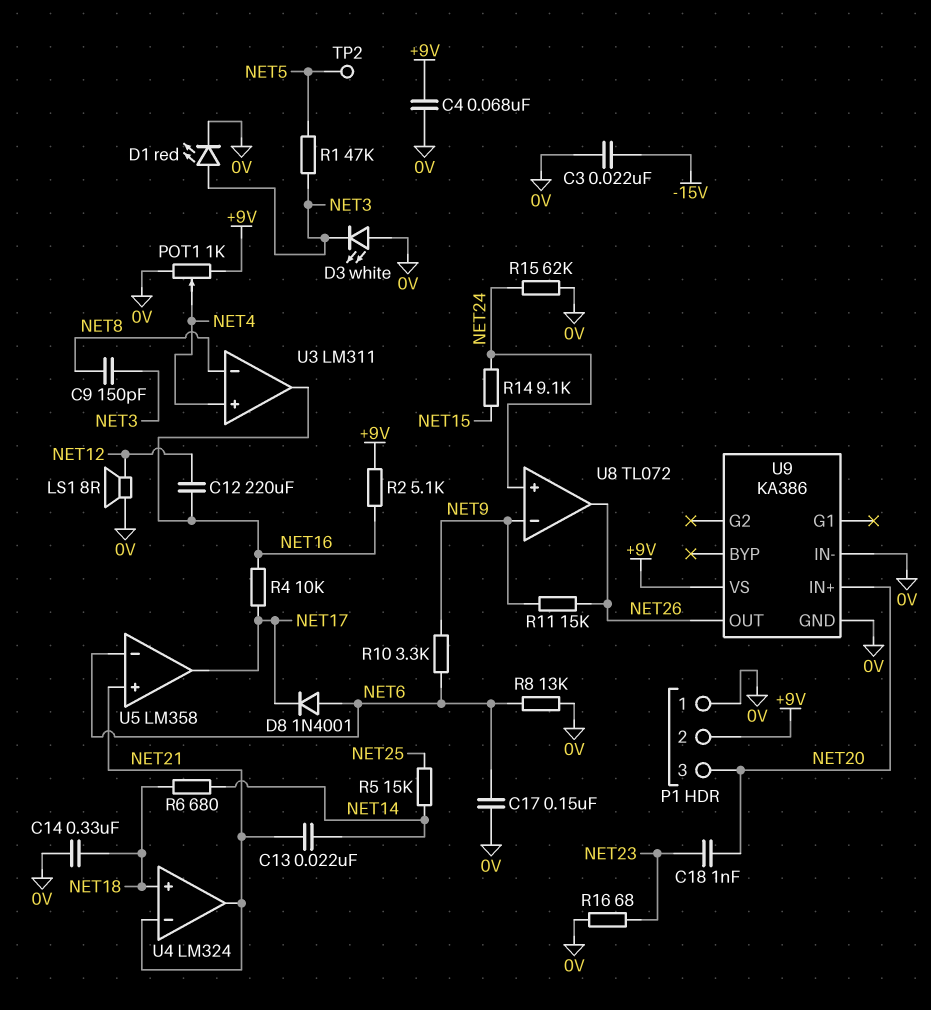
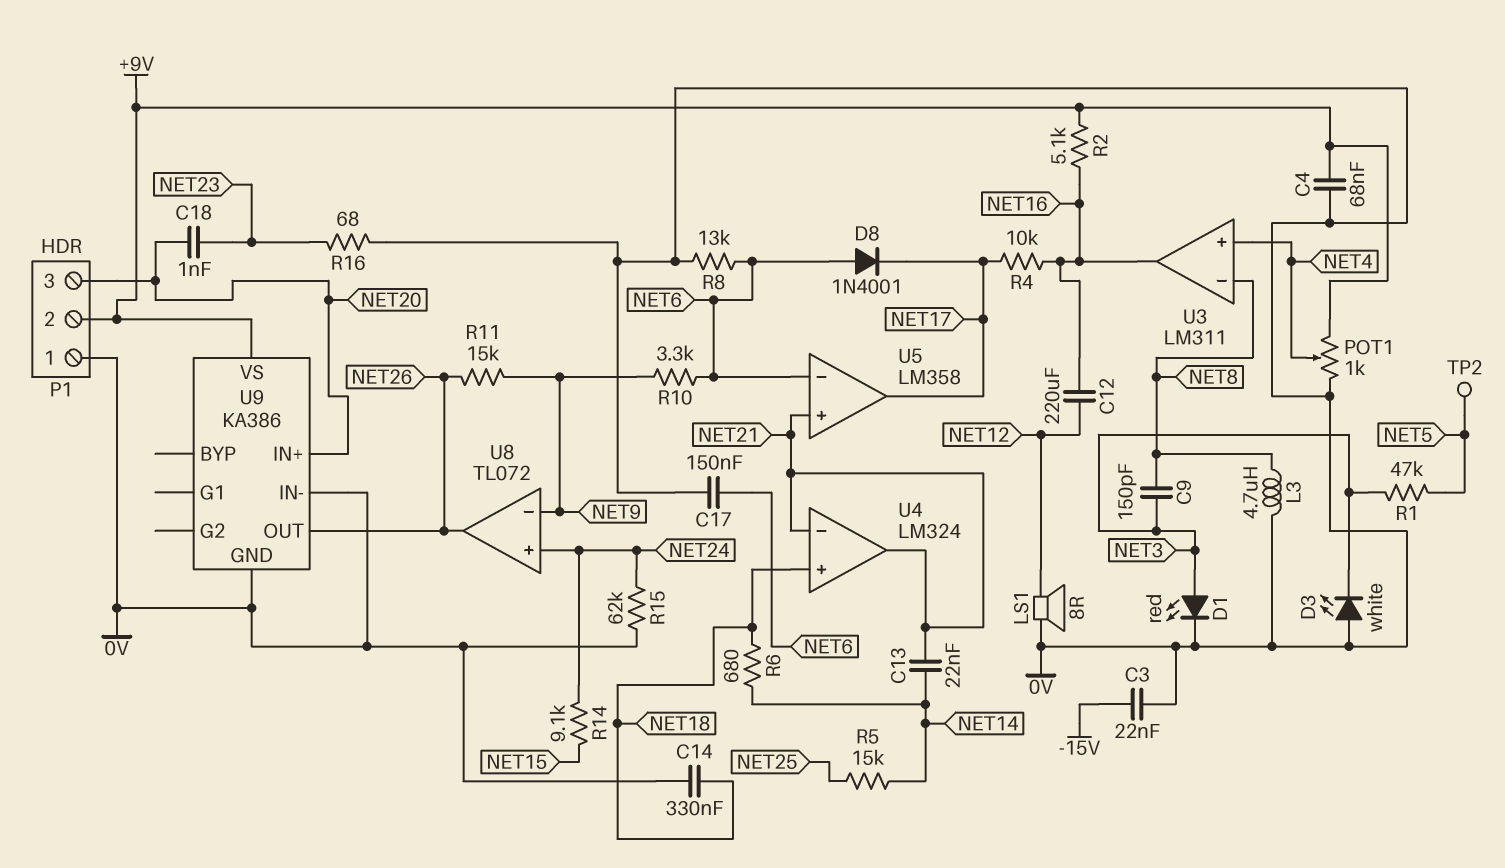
L3: none -> 4.7uH (0V, NET8)

